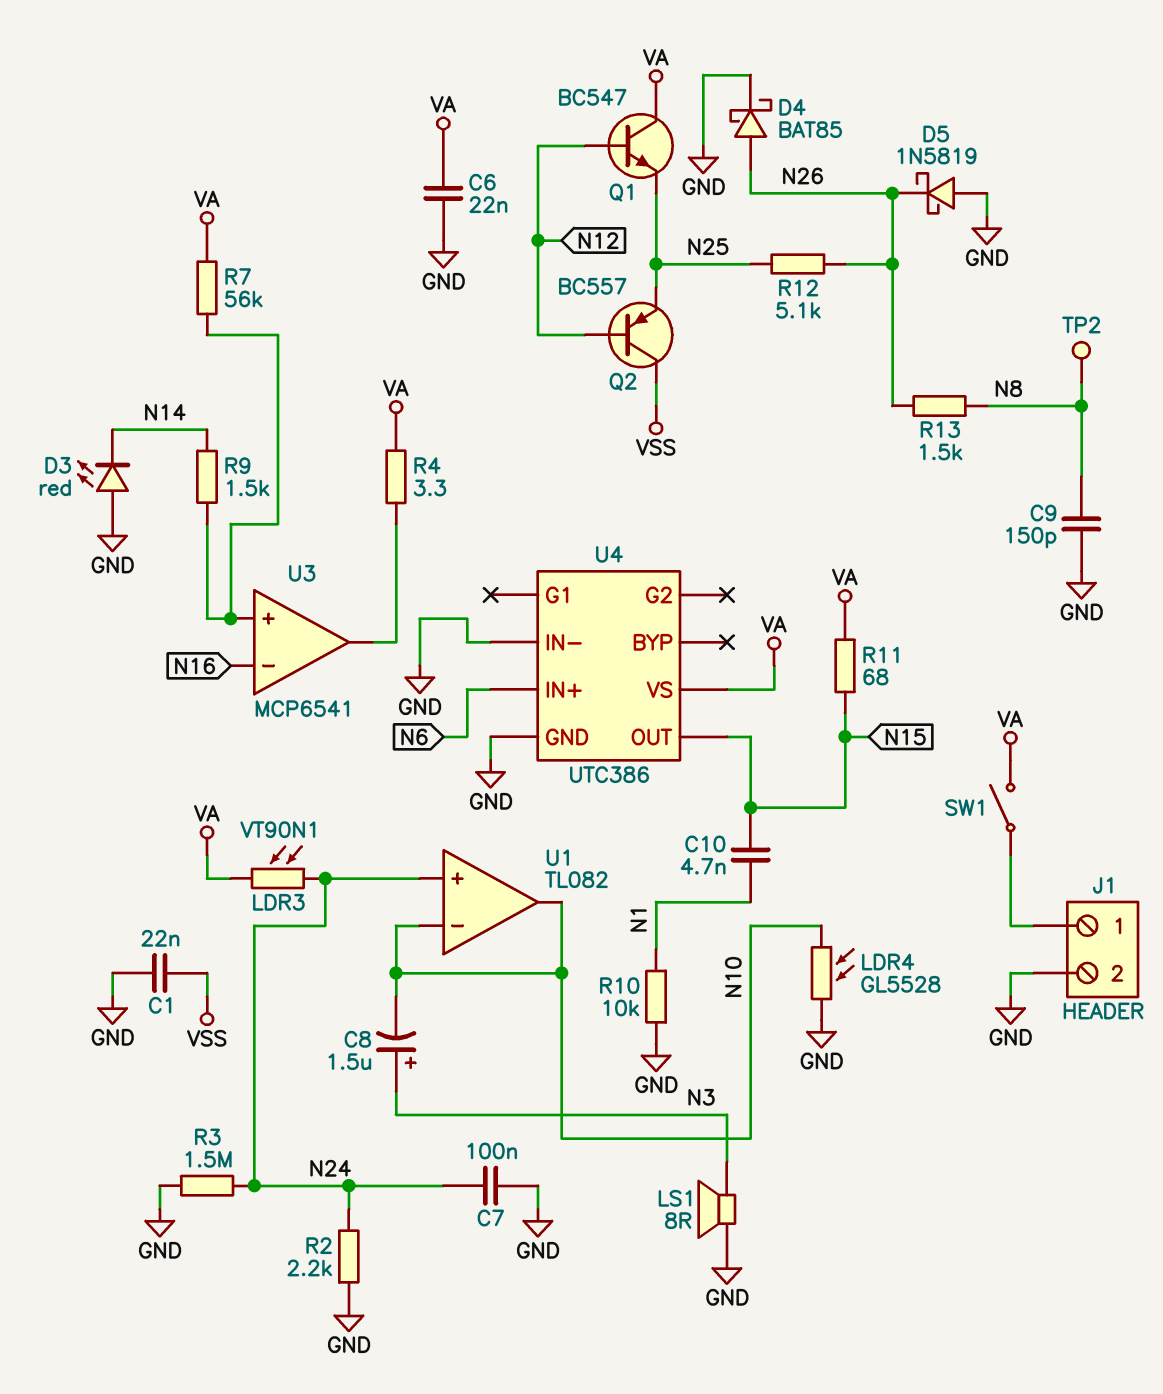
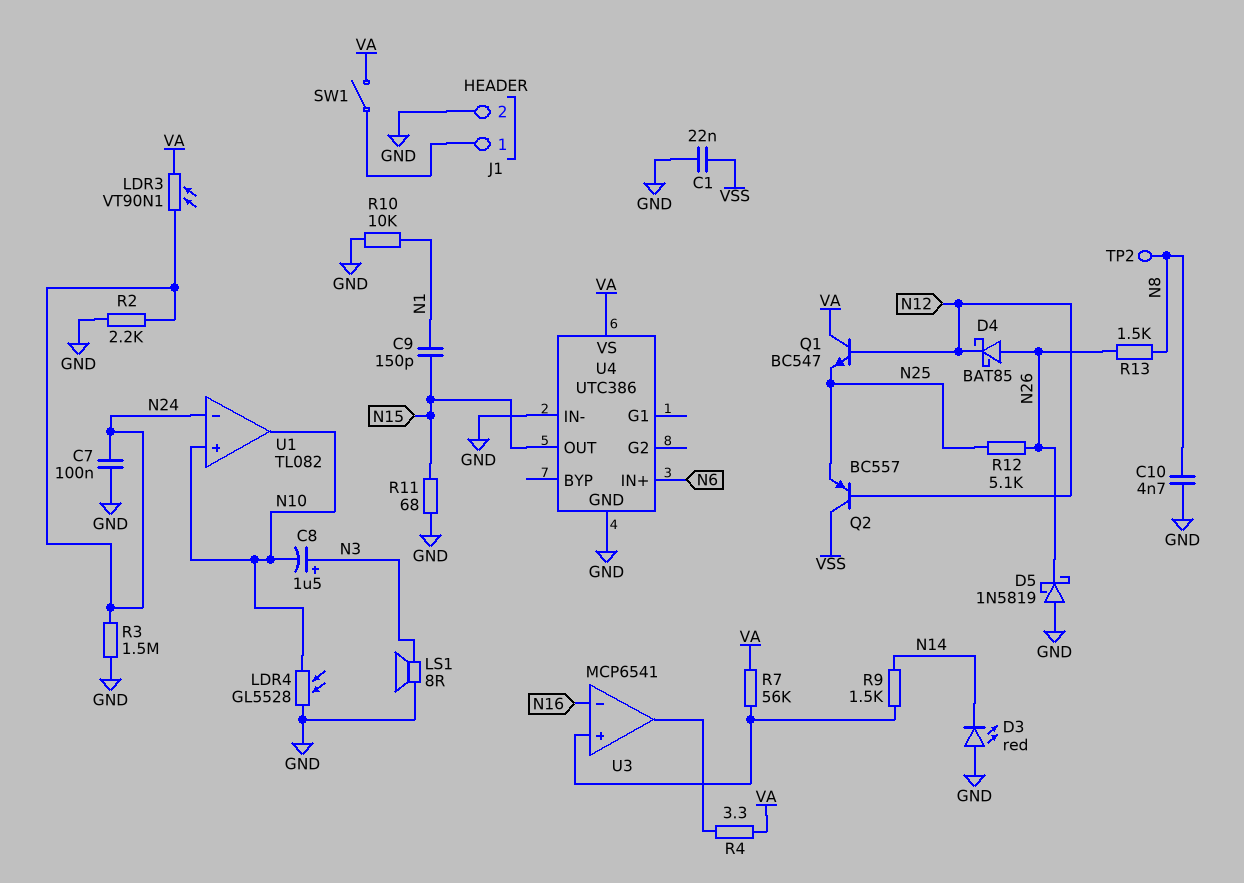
C6: 22nF (GND, VA) -> none
C9: 150pF (GND, N8) -> 150pF (N1, N15)
C10: 4.7nF (N1, N15) -> 4.7nF (GND, N8)
D4: schottky BAT85 (A N26, K GND) -> schottky BAT85 (A N26, K N12)
R11: 68 (N15, VA) -> 68 (GND, N15)
U1 pin in+: N24 -> N10
U1 pin in-: N10 -> N24

